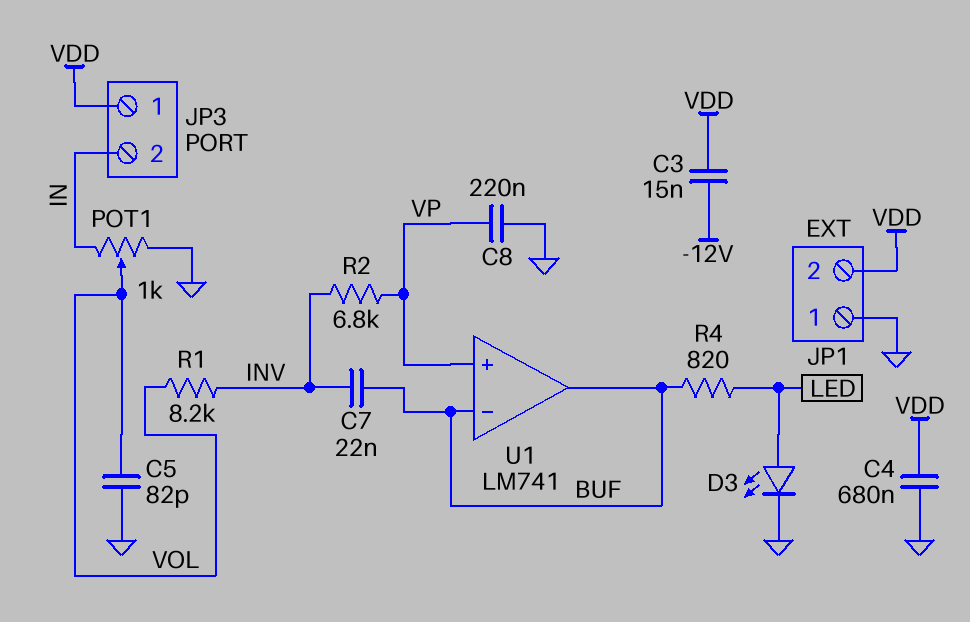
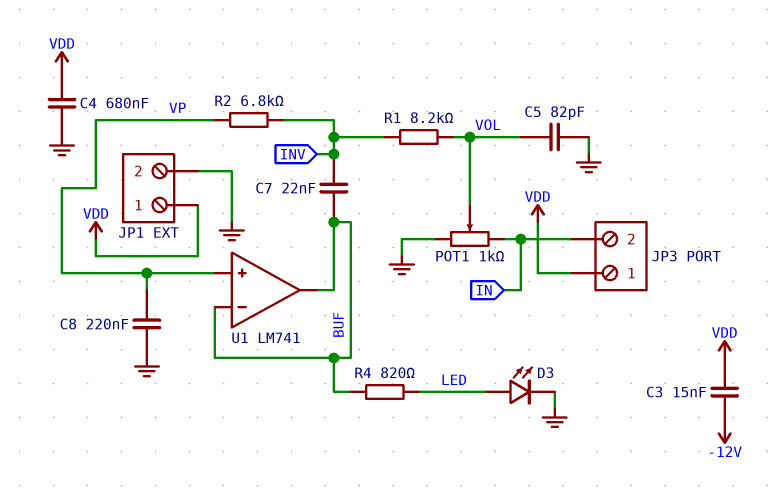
JP1 pin 1: GND -> VDD
JP1 pin 2: VDD -> GND

